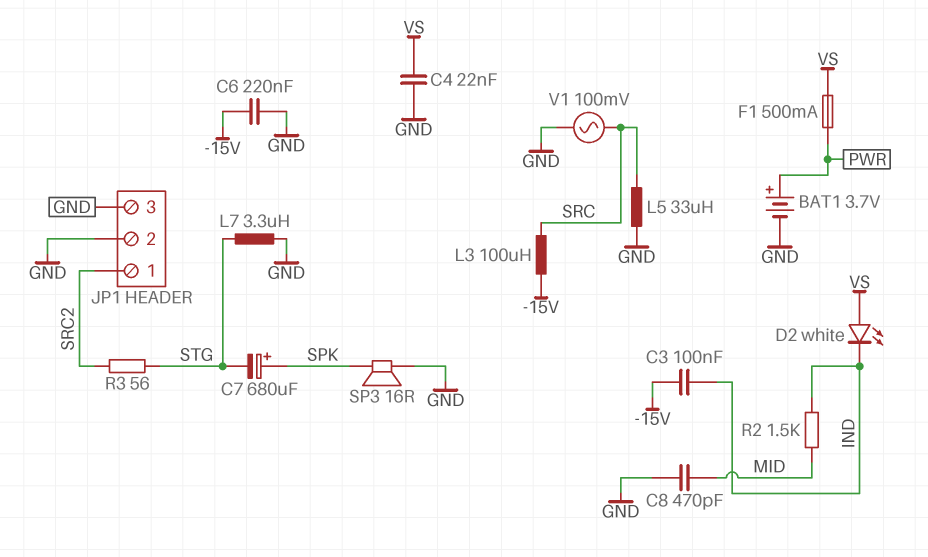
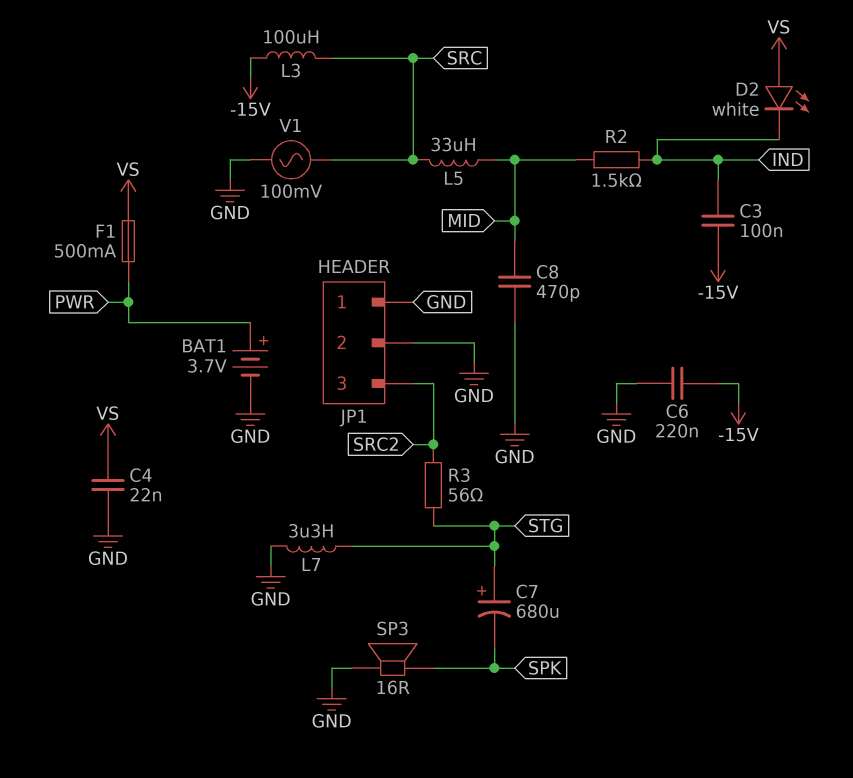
C7: 680uF (plus SPK, minus STG) -> 680uF (plus STG, minus SPK)
JP1 pin 1: SRC2 -> GND
JP1 pin 3: GND -> SRC2
L5: 33uH (GND, SRC) -> 33uH (MID, SRC)

